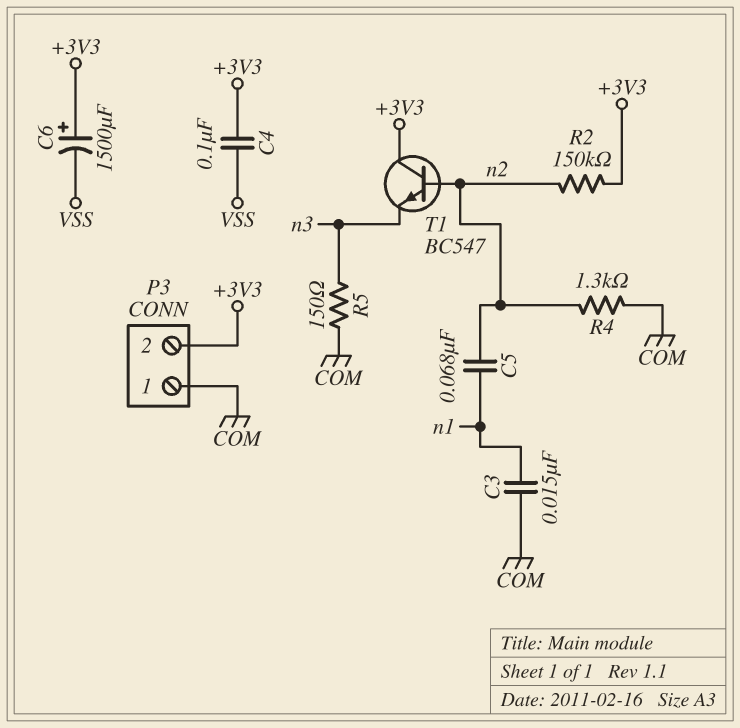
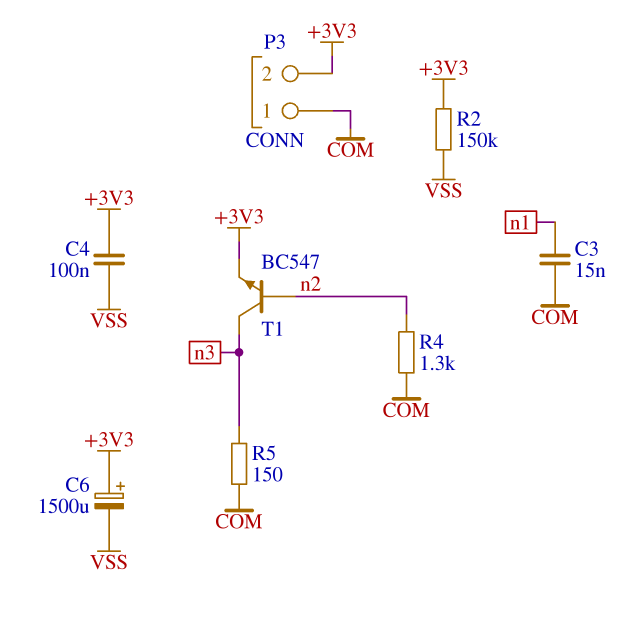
C5: 68nF (n1, n2) -> none
R2: 150k (+3V3, n2) -> 150k (+3V3, VSS)
T1: NPN BC547 (B n2, C +3V3, E n3) -> NPN BC547 (B n2, C n3, E +3V3)

